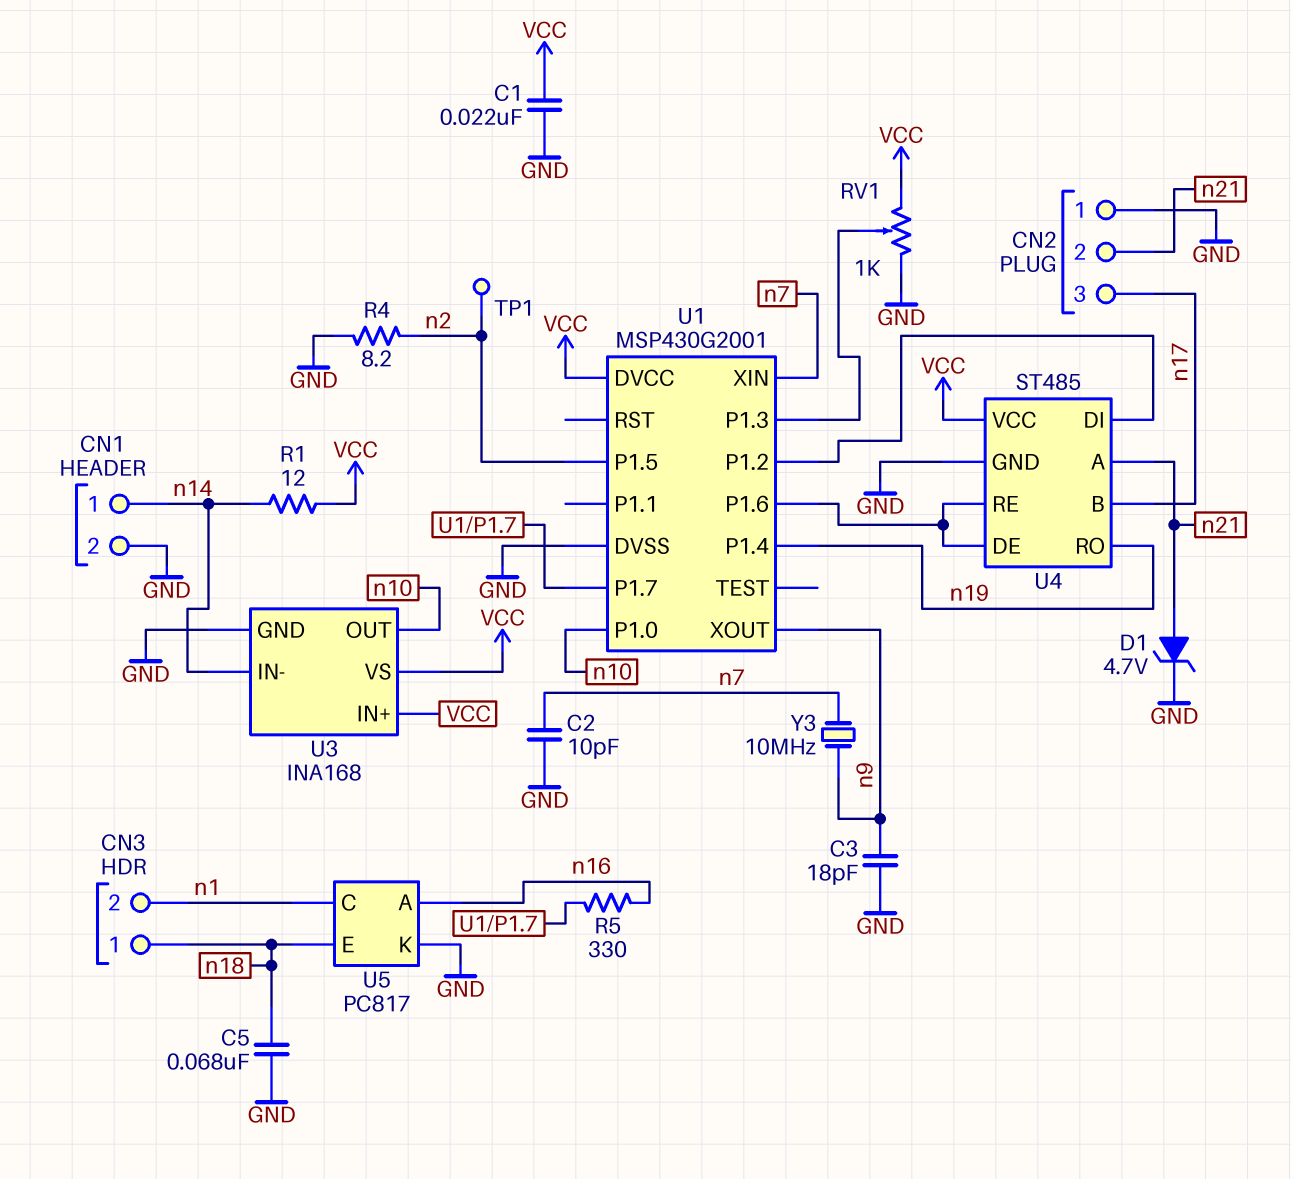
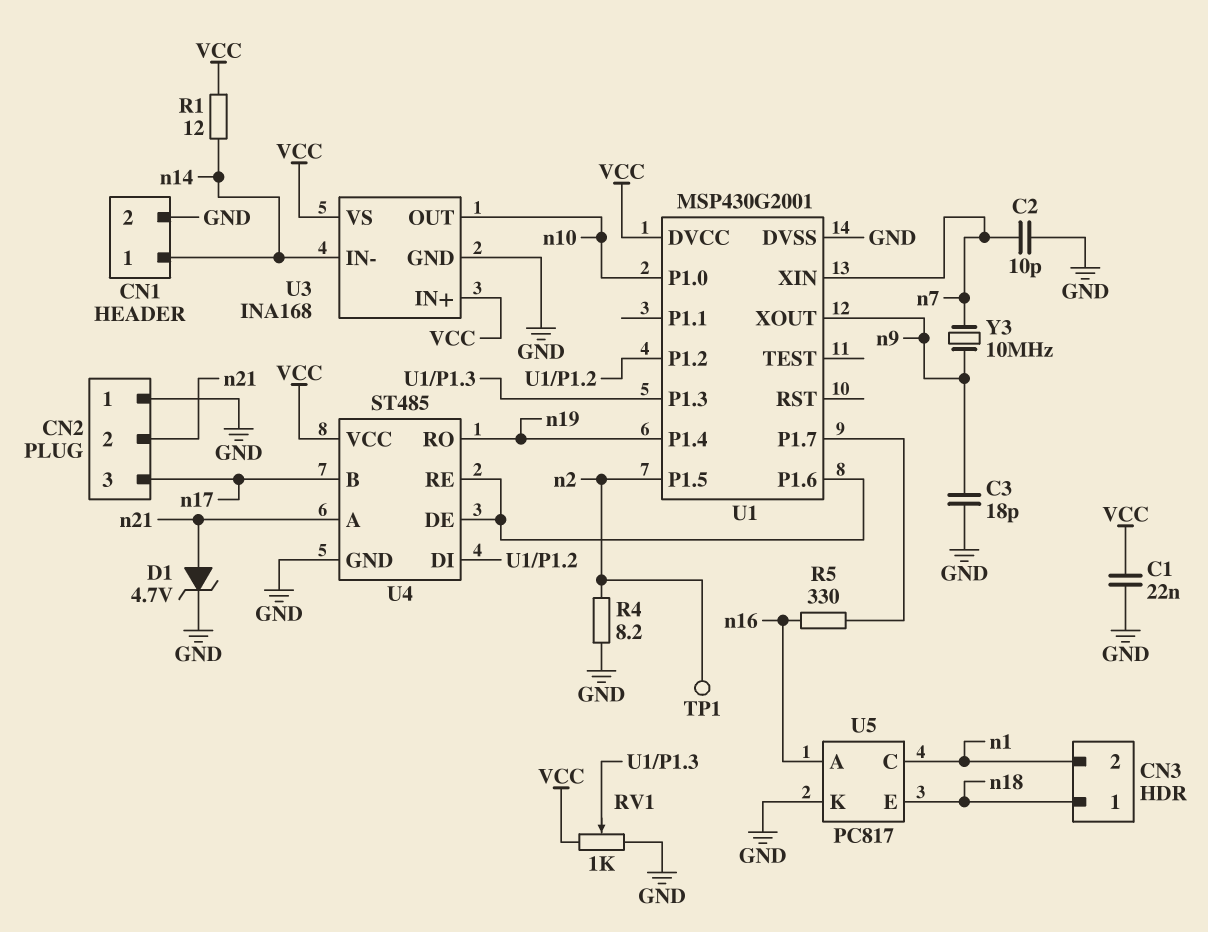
C5: 68nF (GND, n18) -> none

